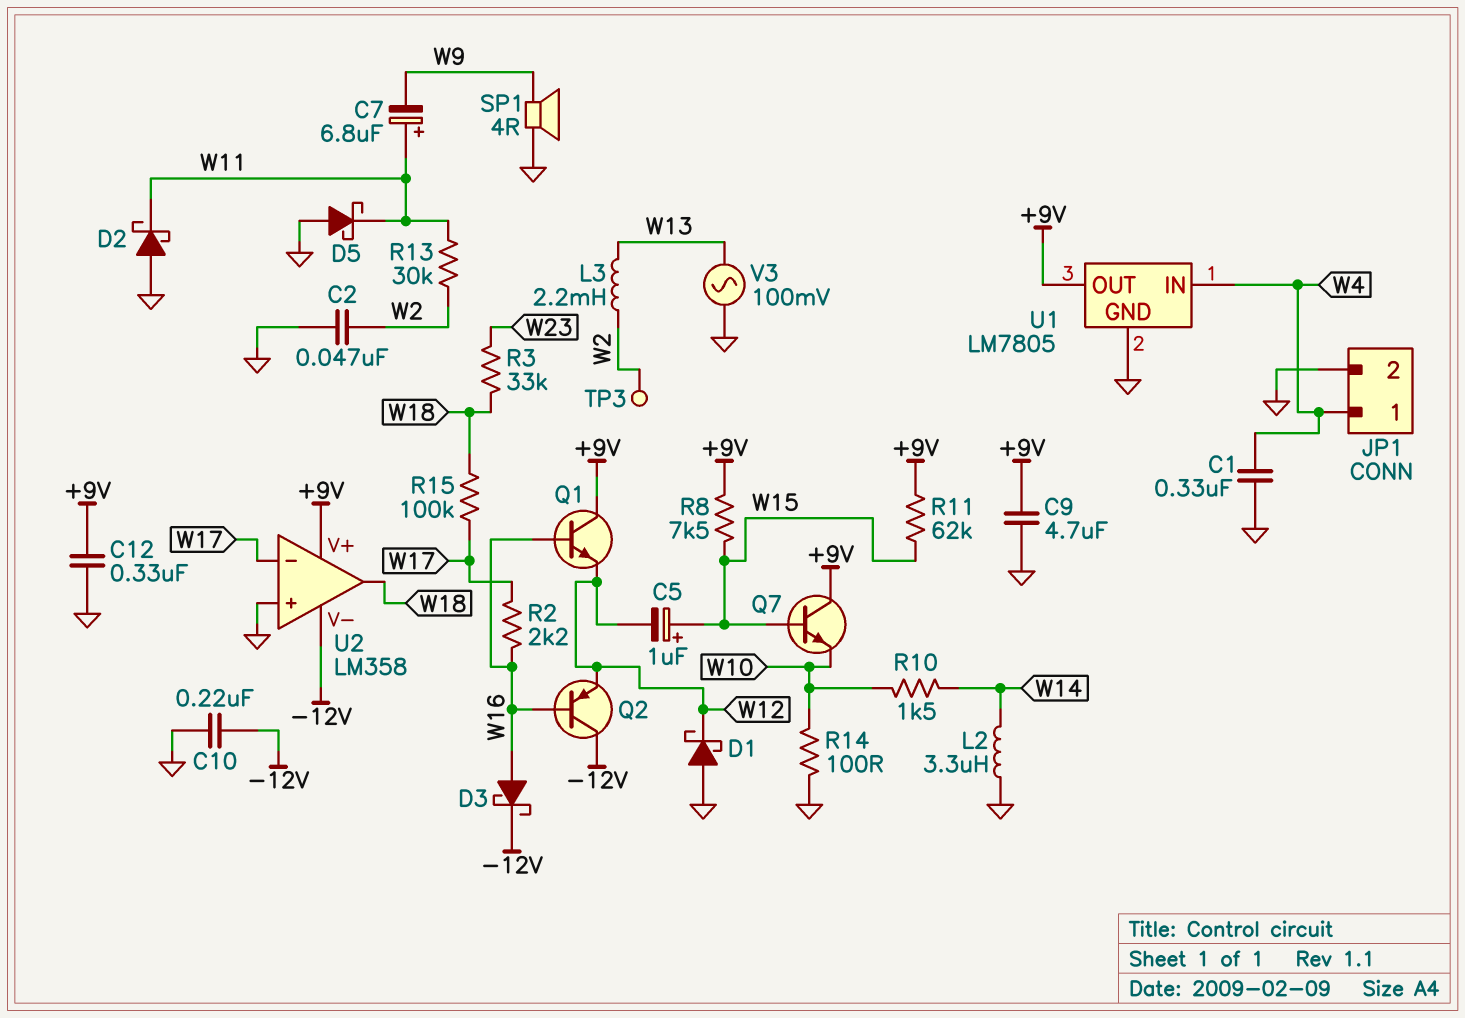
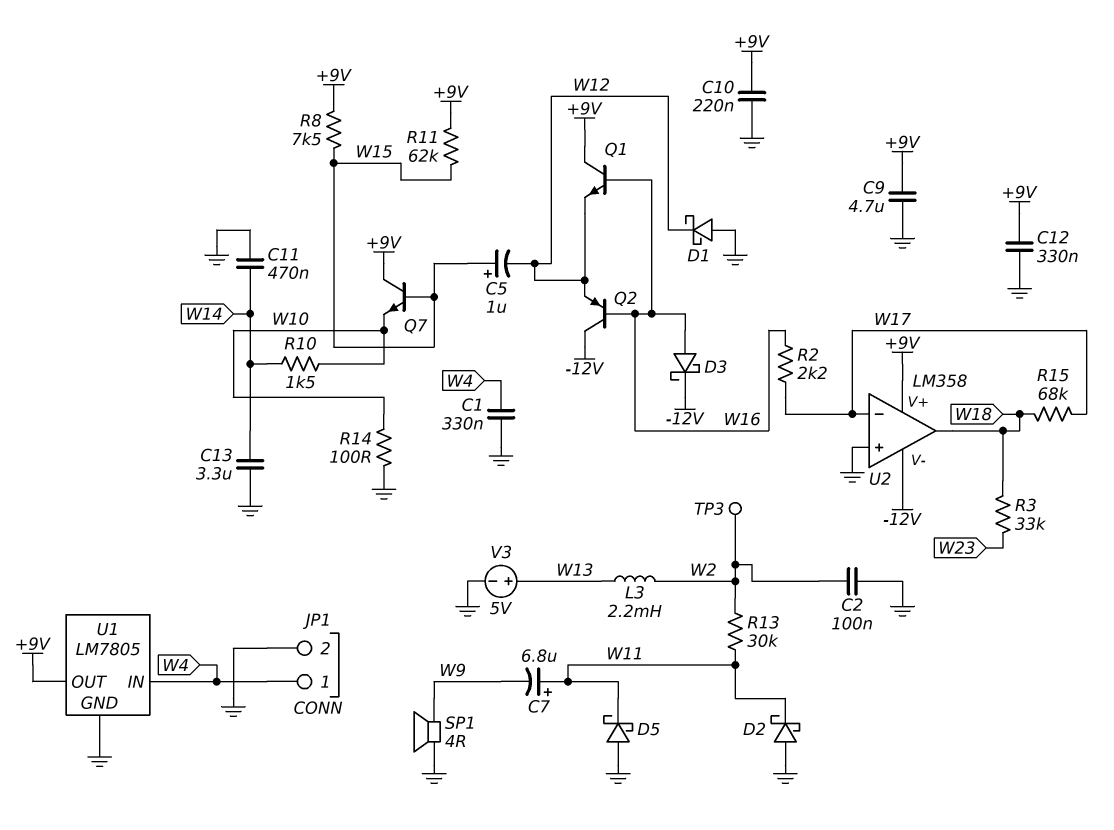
C2: 47nF (GND, W2) -> 100nF (GND, W2)
C10: 220nF (-12V, GND) -> 220nF (+9V, GND)
C11: none -> 470nF (GND, W14)
C13: none -> 3.3uF (GND, W14)
L2: 3.3uH (GND, W14) -> none
R15: 100k (W17, W18) -> 68k (W17, W18)
V3: AC 100mV (GND, W13) -> 5V (plus W13, minus GND)

